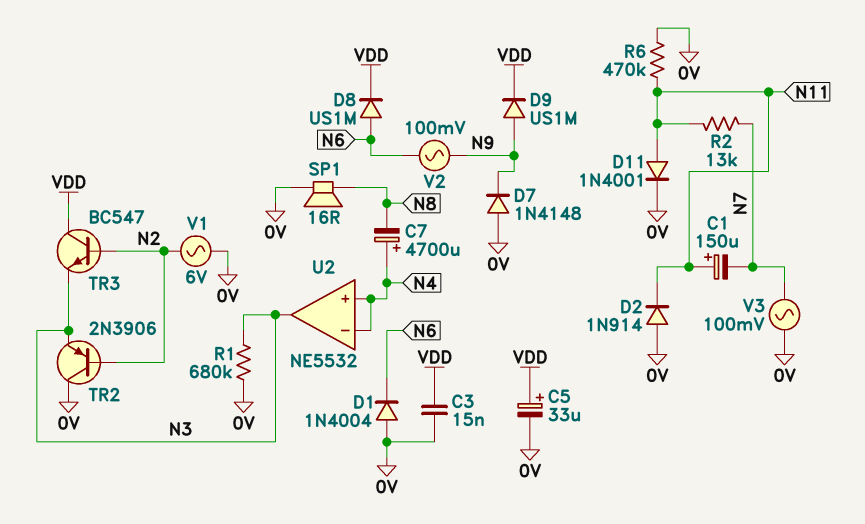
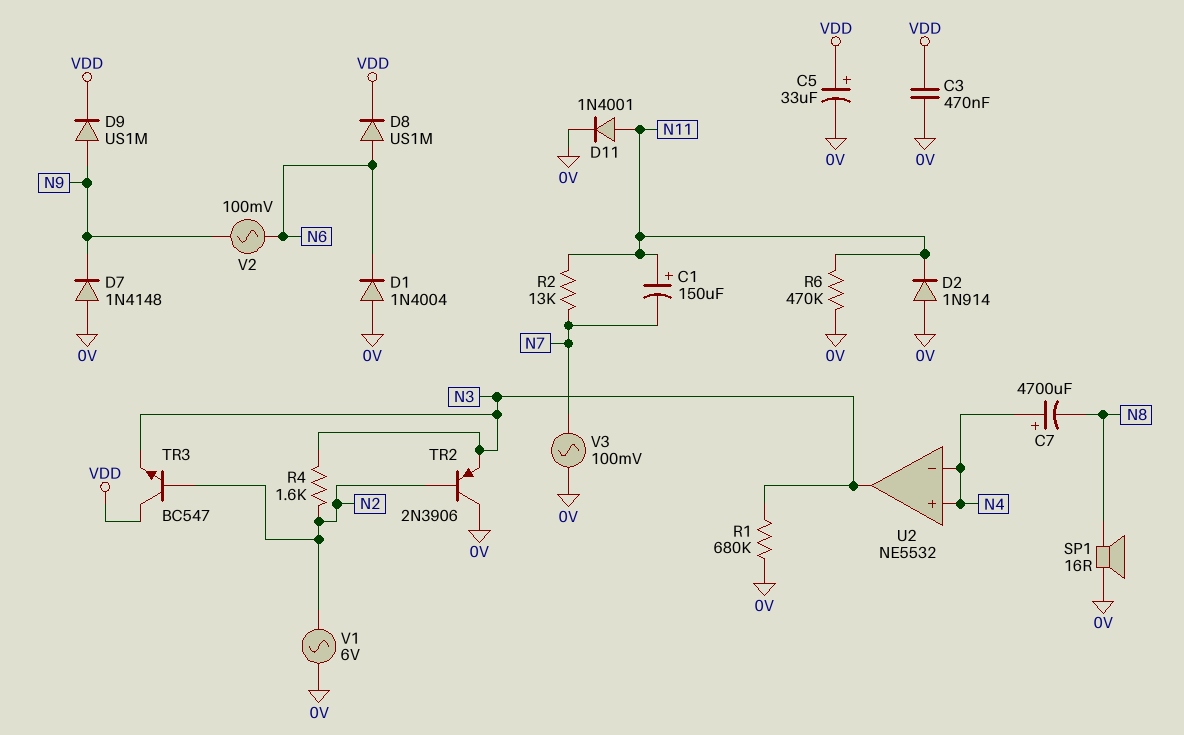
C3: 15nF (0V, VDD) -> 470nF (0V, VDD)
R4: none -> 1.6k (N2, N3)

